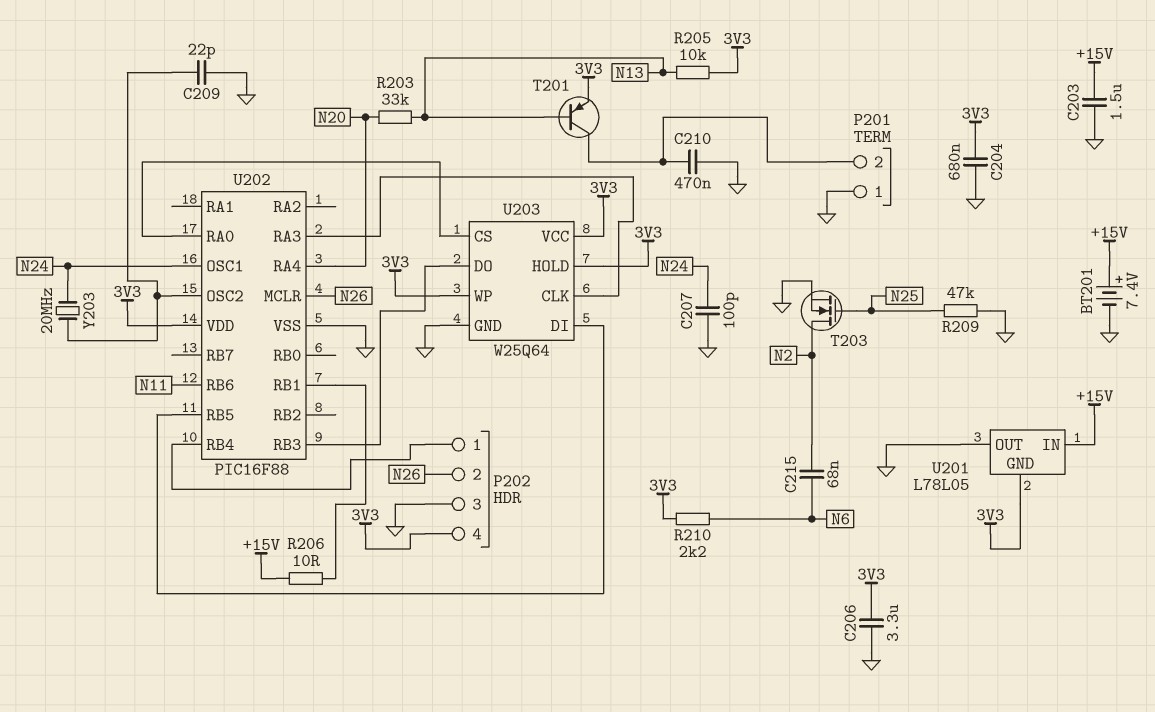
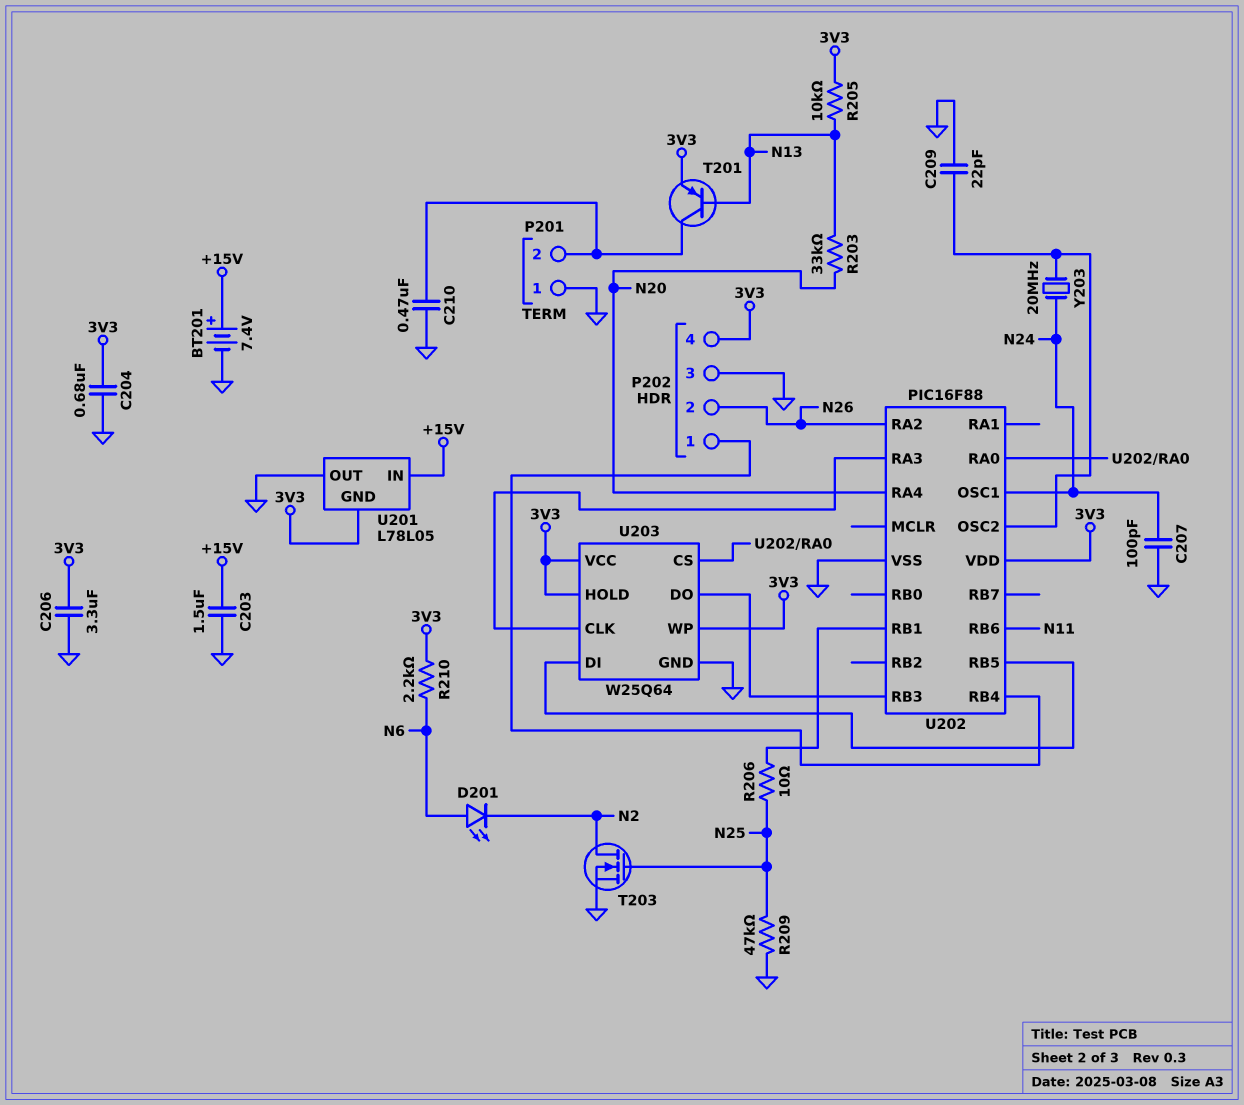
C215: 68nF (N2, N6) -> none
D201: none -> LED (A N6, K N2)
R206: 10 (+15V, U202/RB1) -> 10 (N25, U202/RB1)
U202 pin MCLR: N26 -> none
U202 pin RA2: none -> N26

